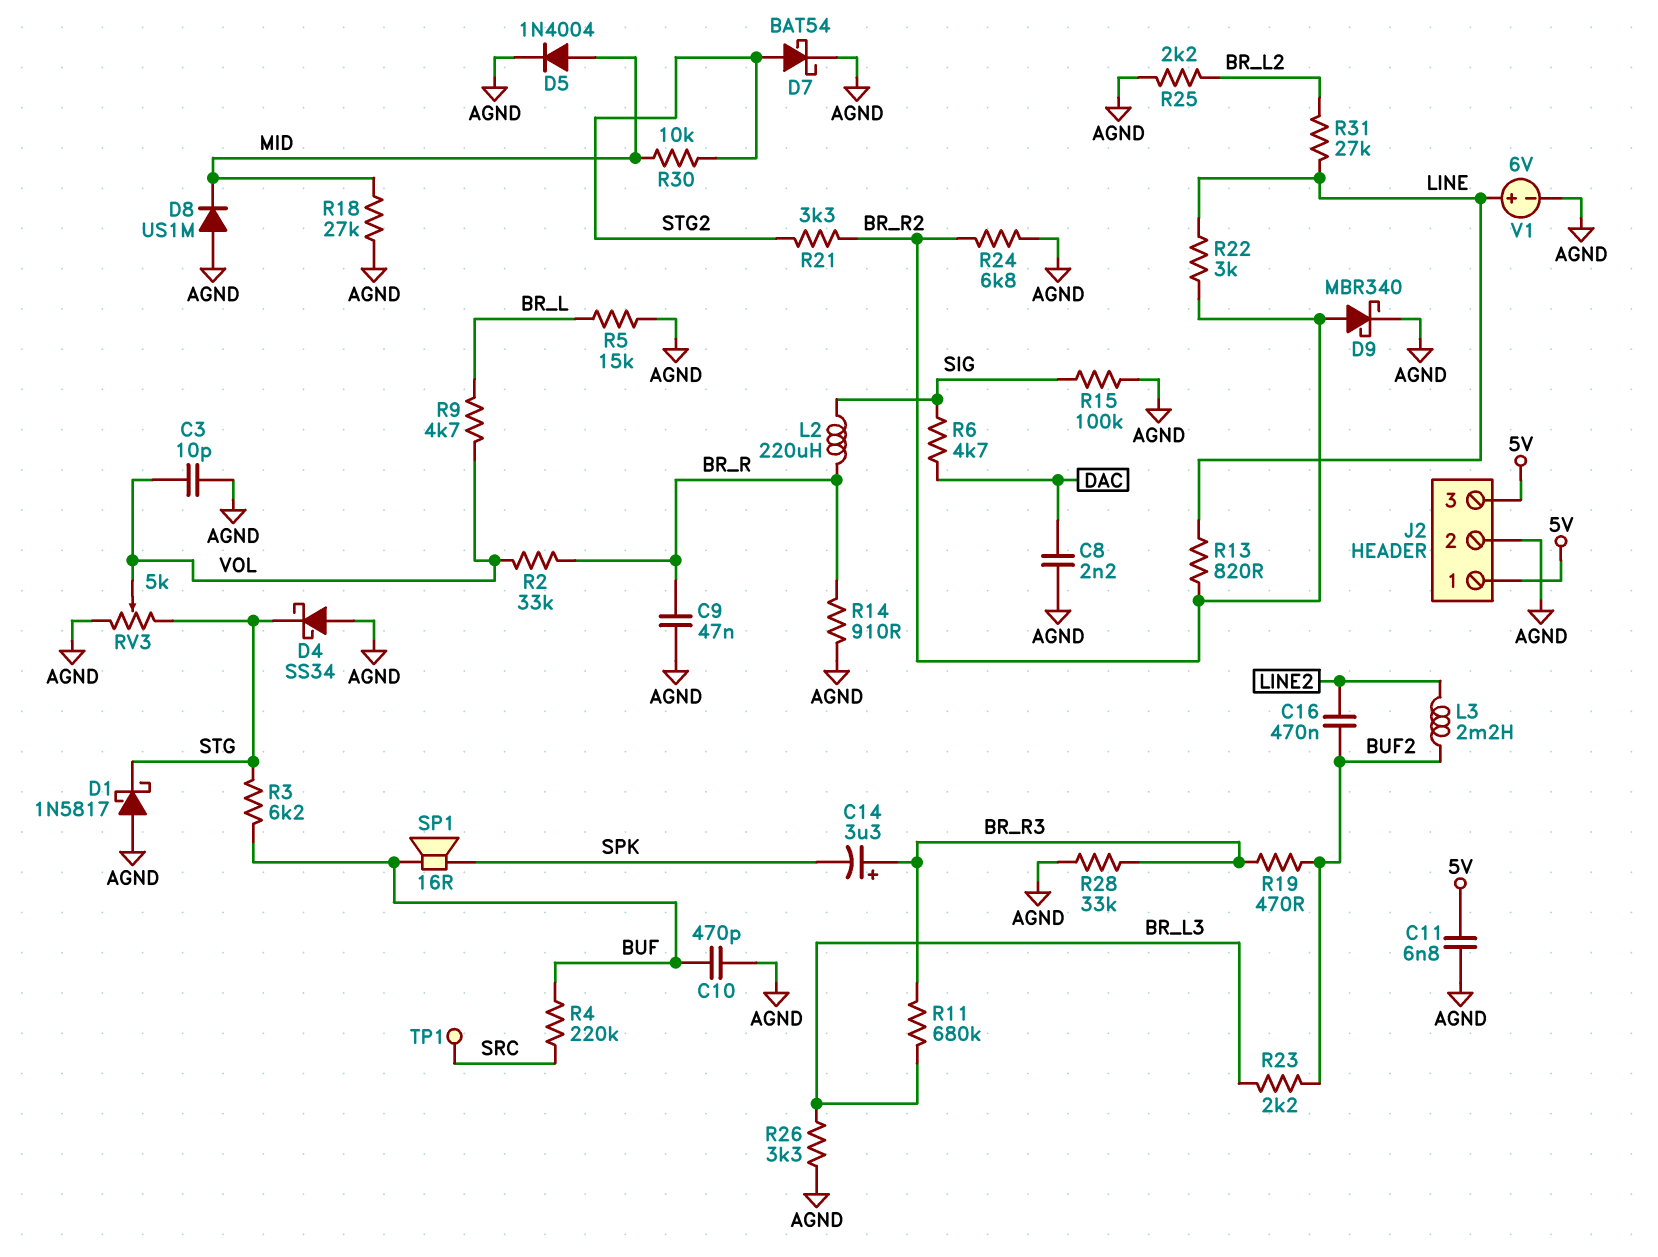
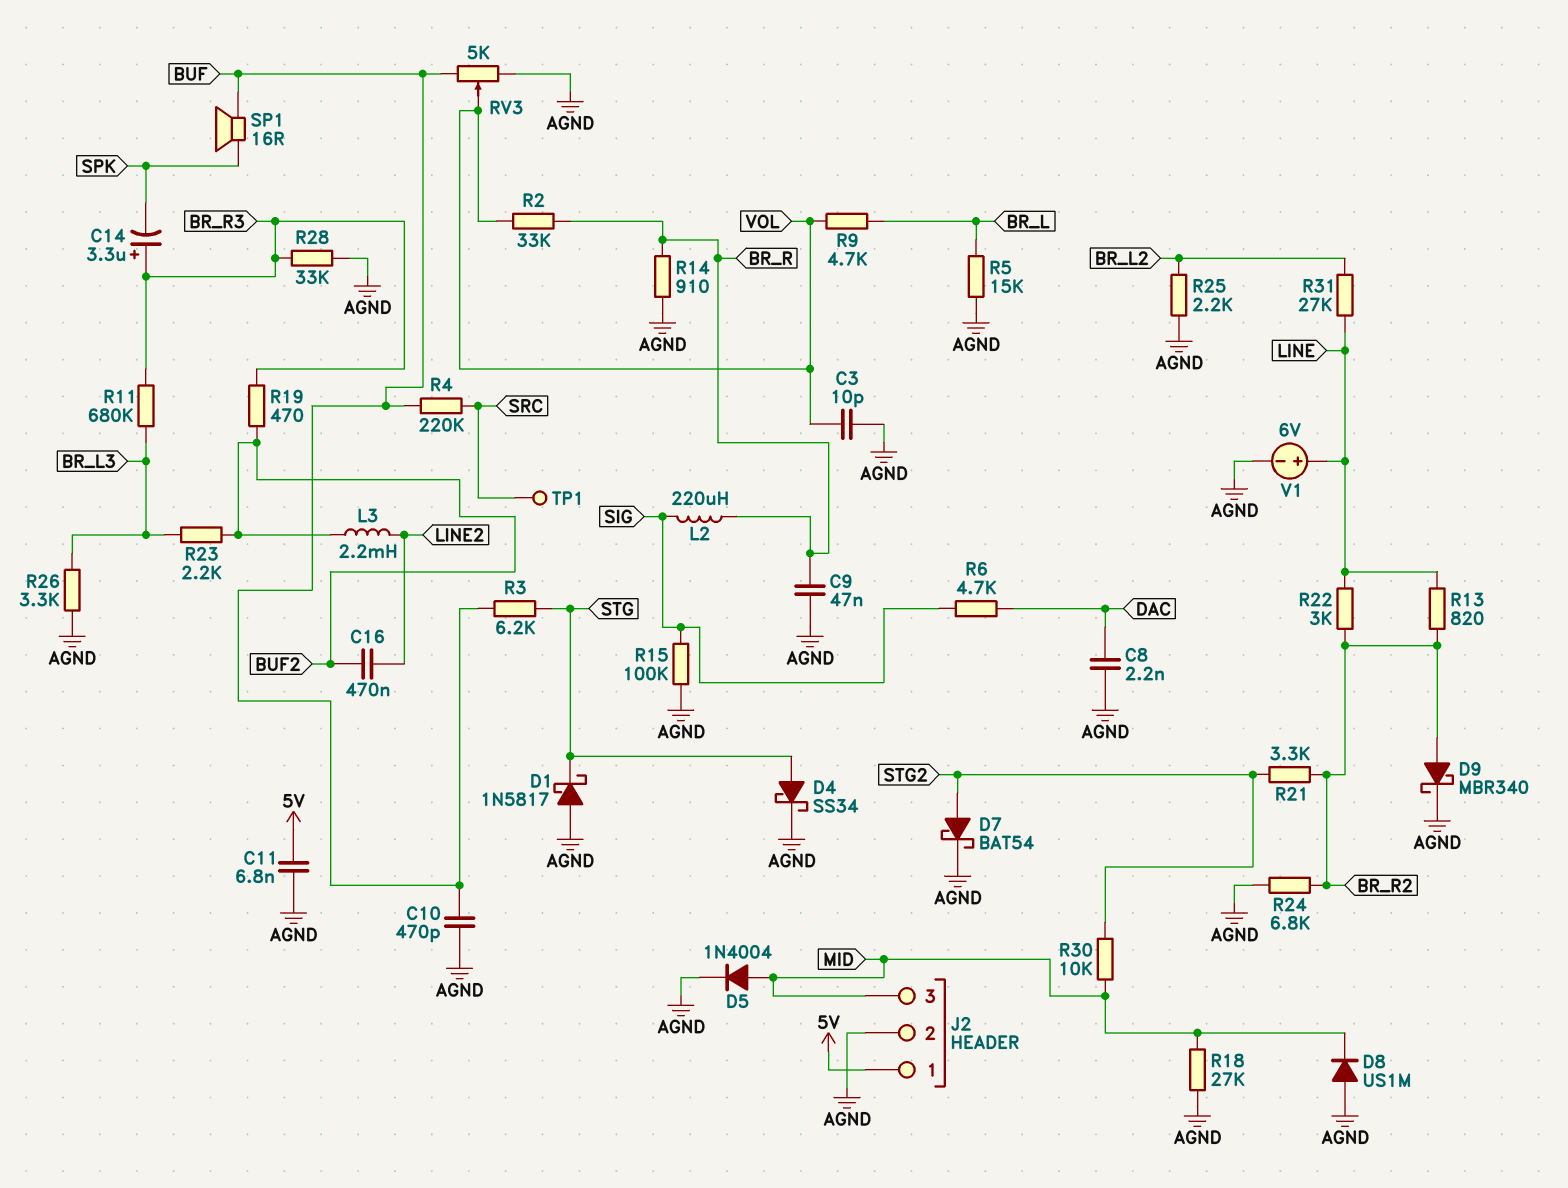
D4: schottky SS34 (A AGND, K STG) -> schottky SS34 (A STG, K AGND)
J2 pin 3: 5V -> MID
RV3: 5k (AGND, STG, wiper VOL) -> 5k (AGND, BUF, wiper VOL)

